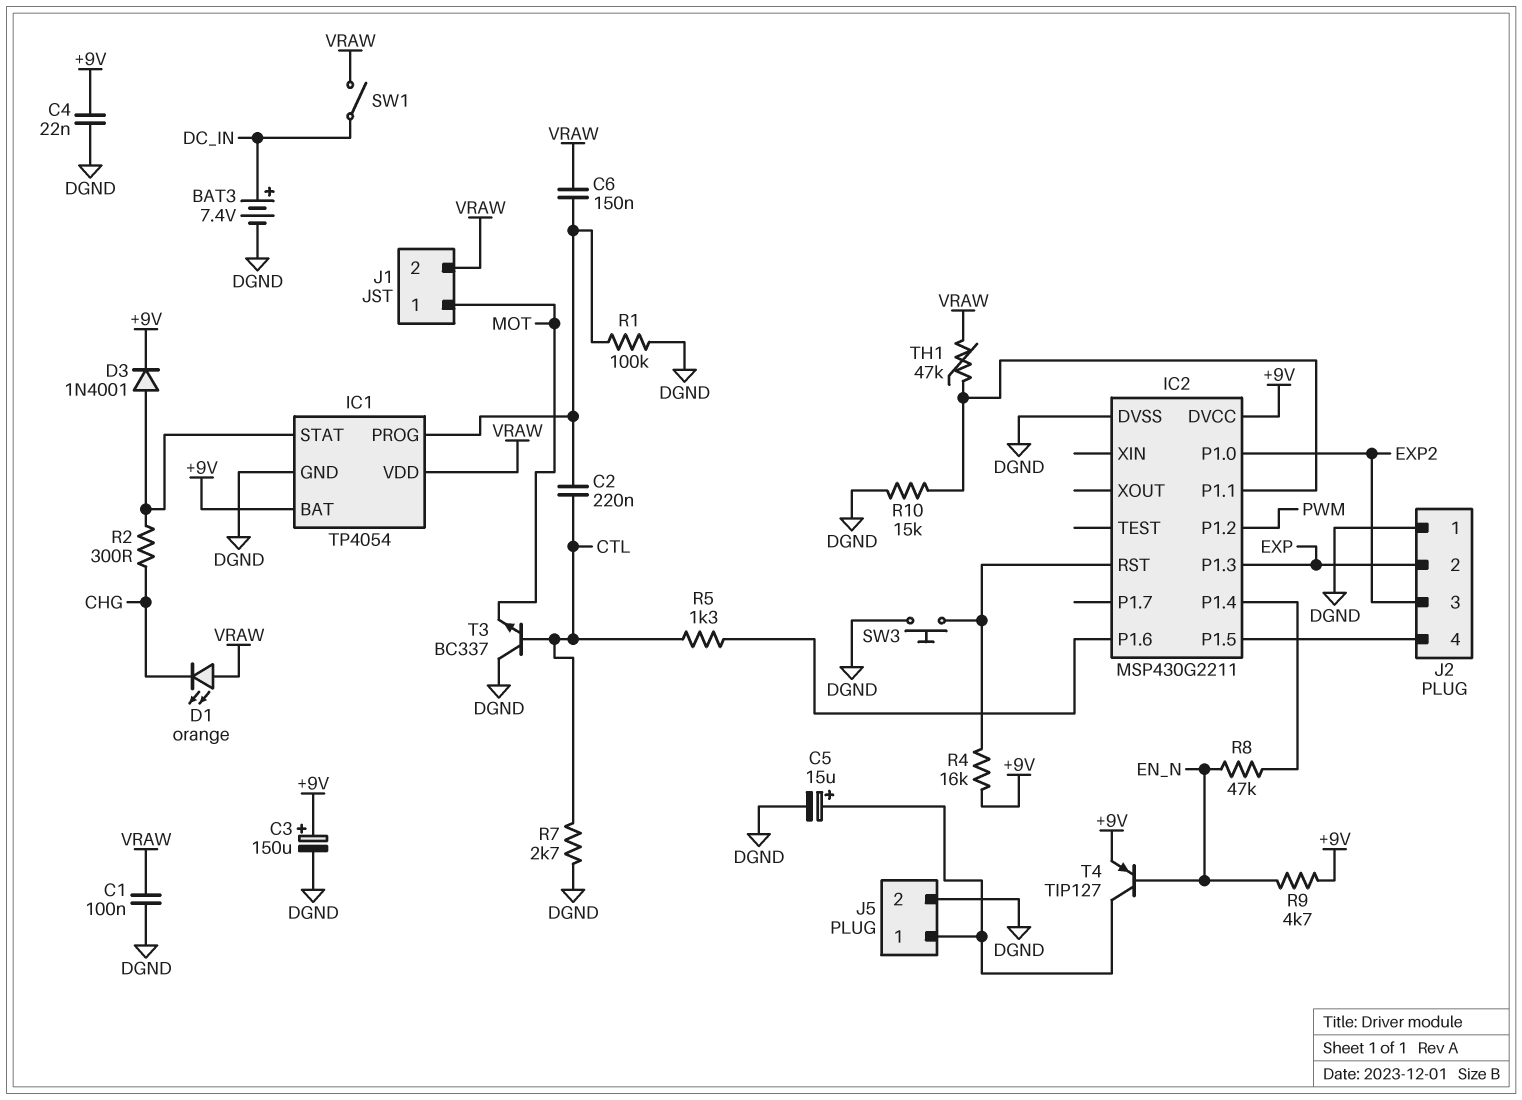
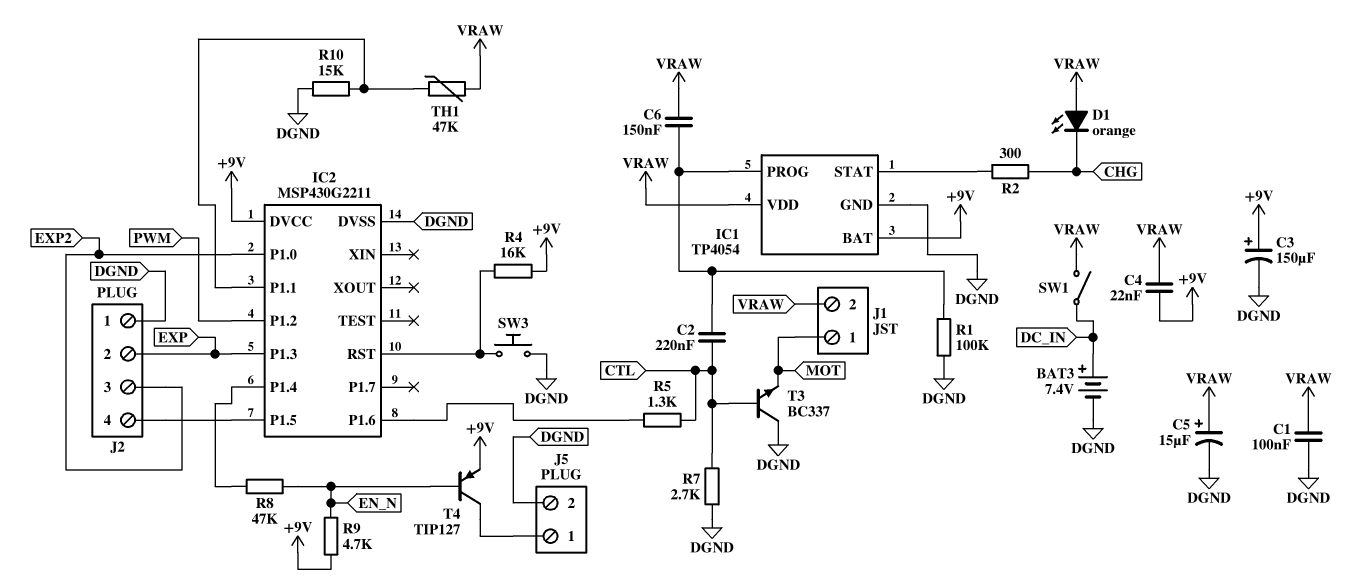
C4: 22nF (+9V, DGND) -> 22nF (+9V, VRAW)
C5: 15uF (plus J5/1, minus DGND) -> 15uF (plus VRAW, minus DGND)
D3: diode 1N4001 (A IC1/STAT, K +9V) -> none

